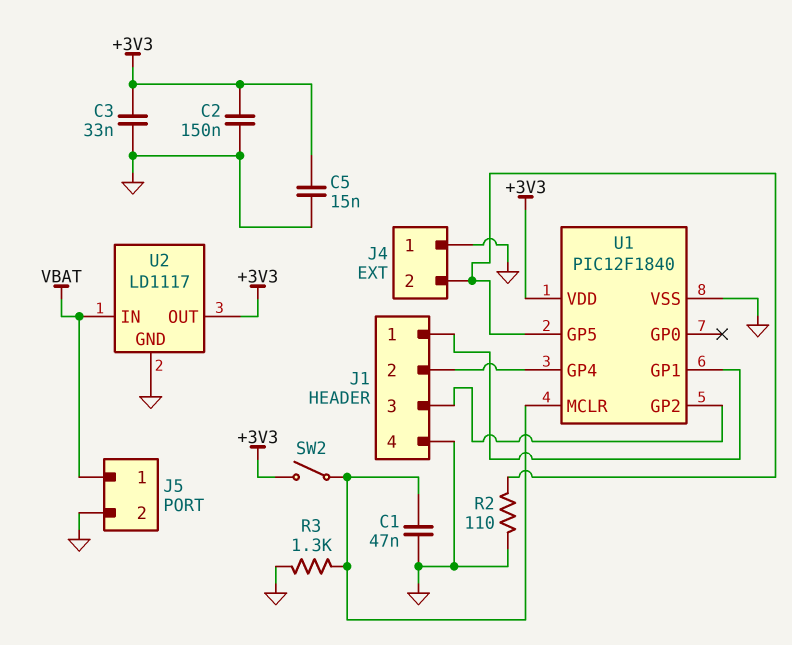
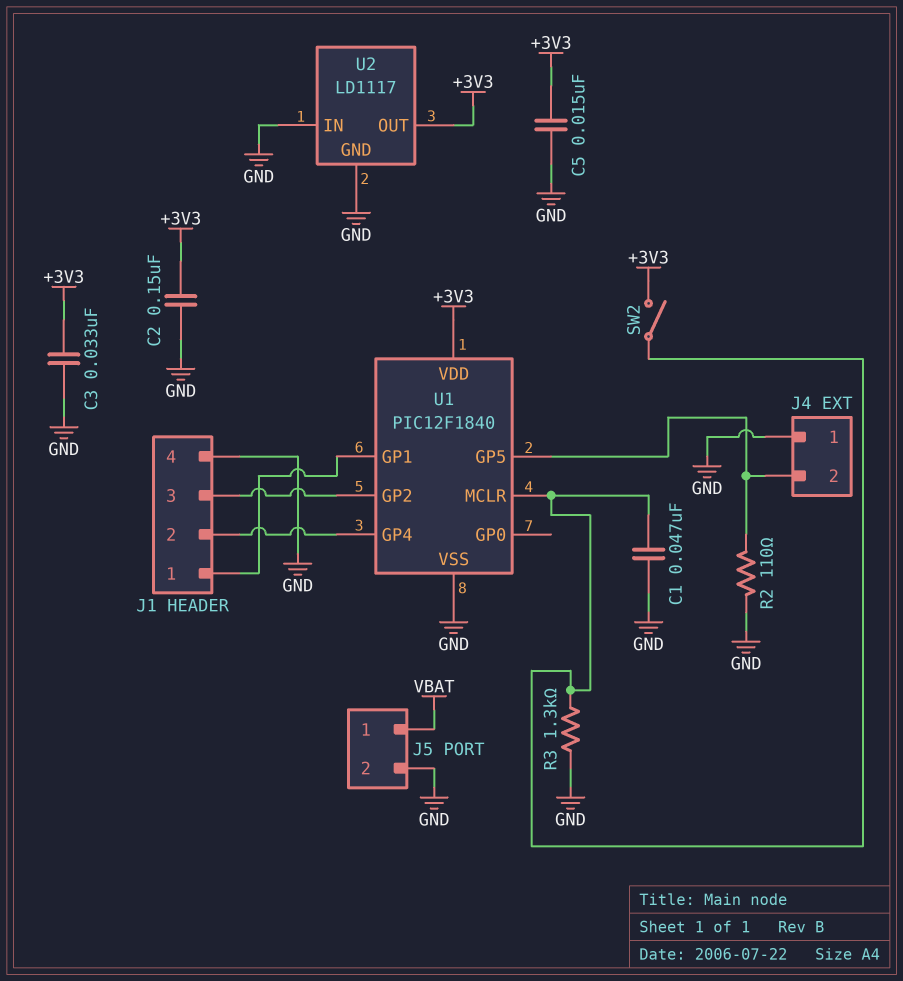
U2 pin IN: VBAT -> GND

